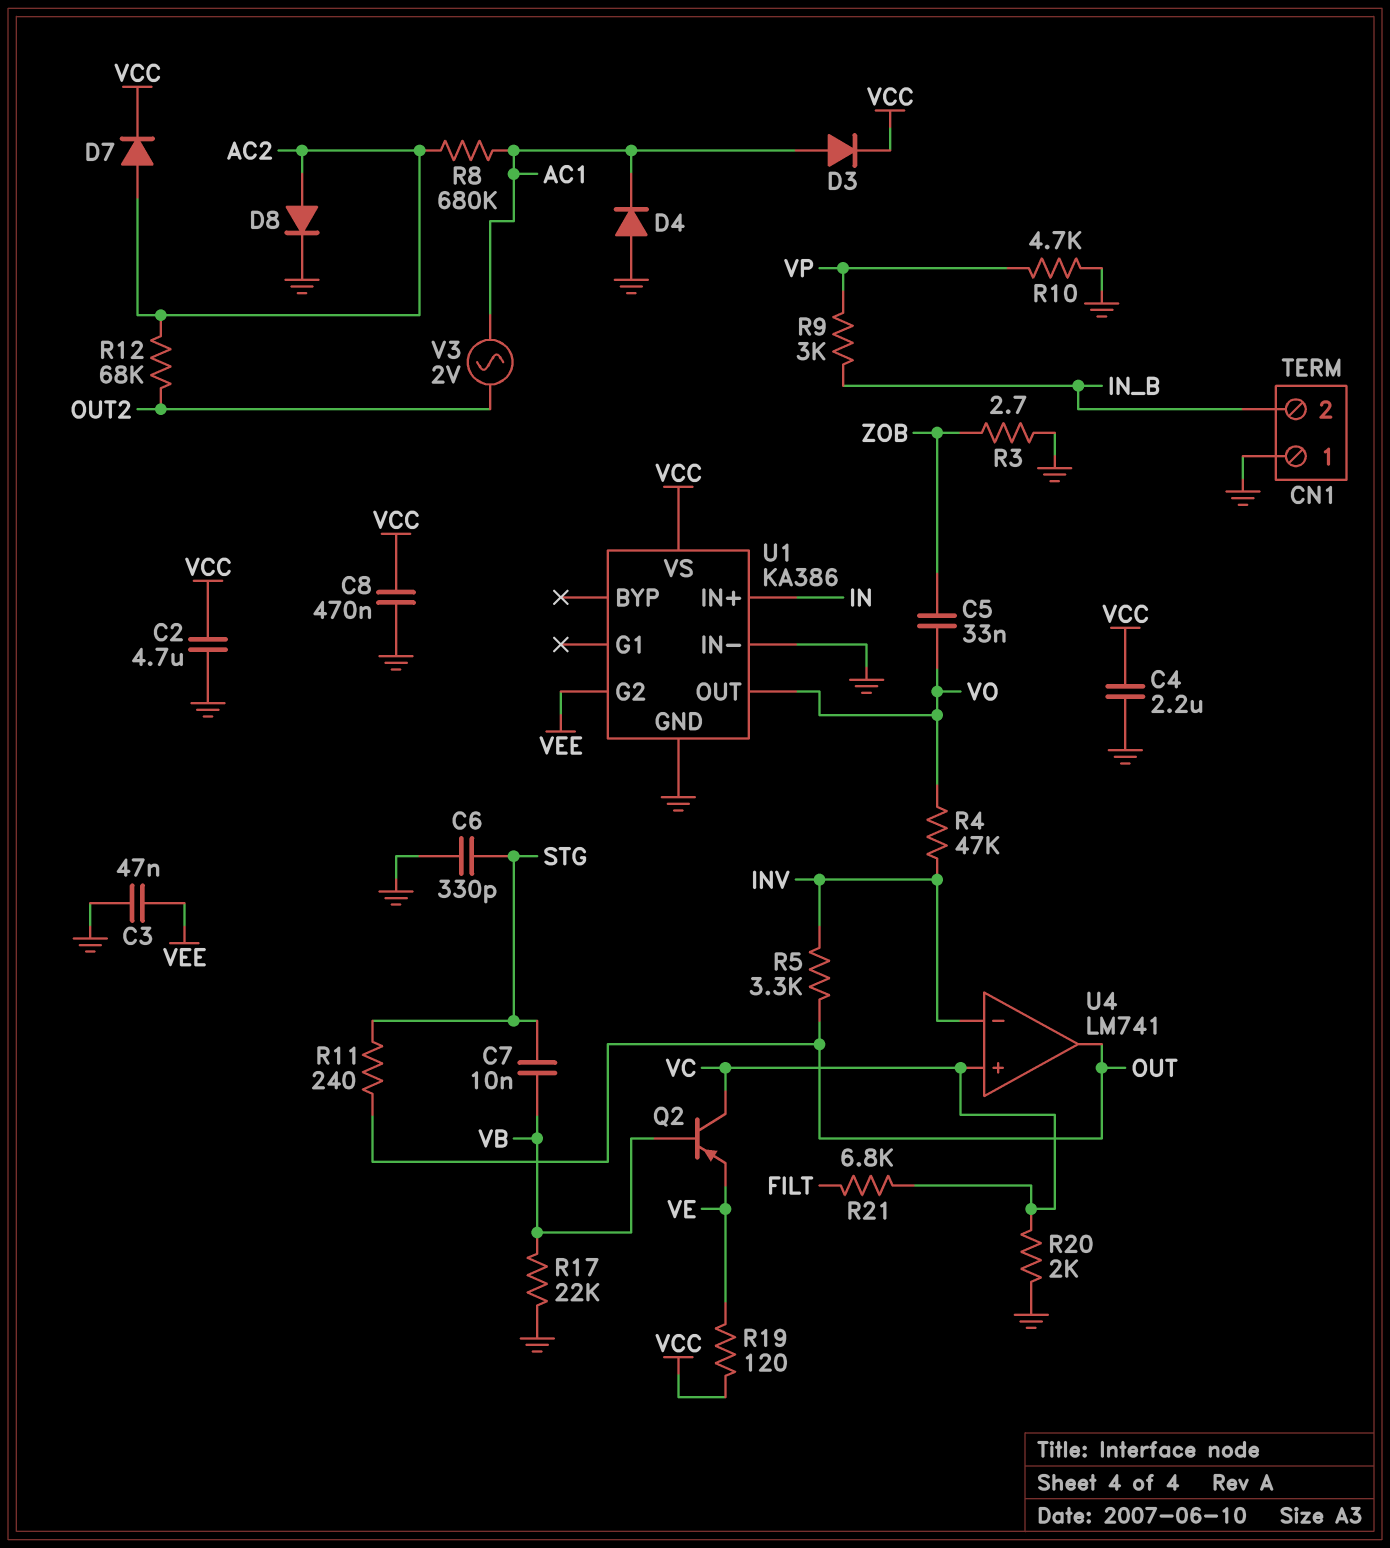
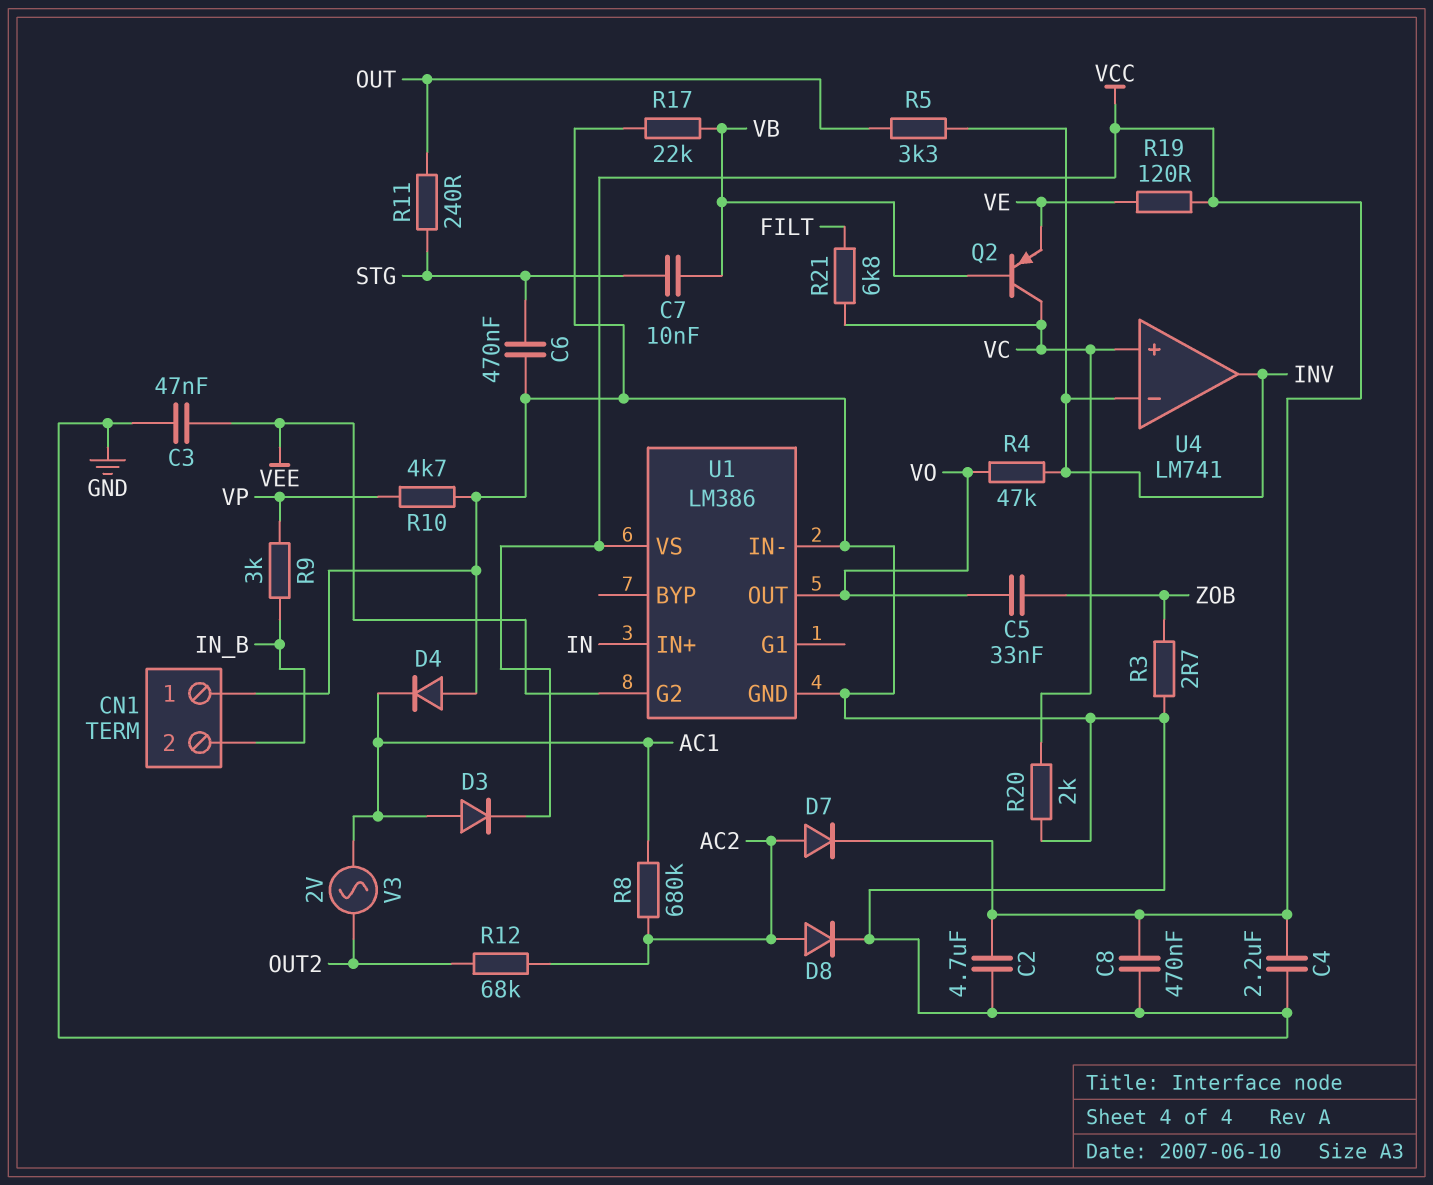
C6: 330pF (GND, STG) -> 470nF (GND, STG)
U1: KA386 -> LM386
U4 pin out: OUT -> INV

